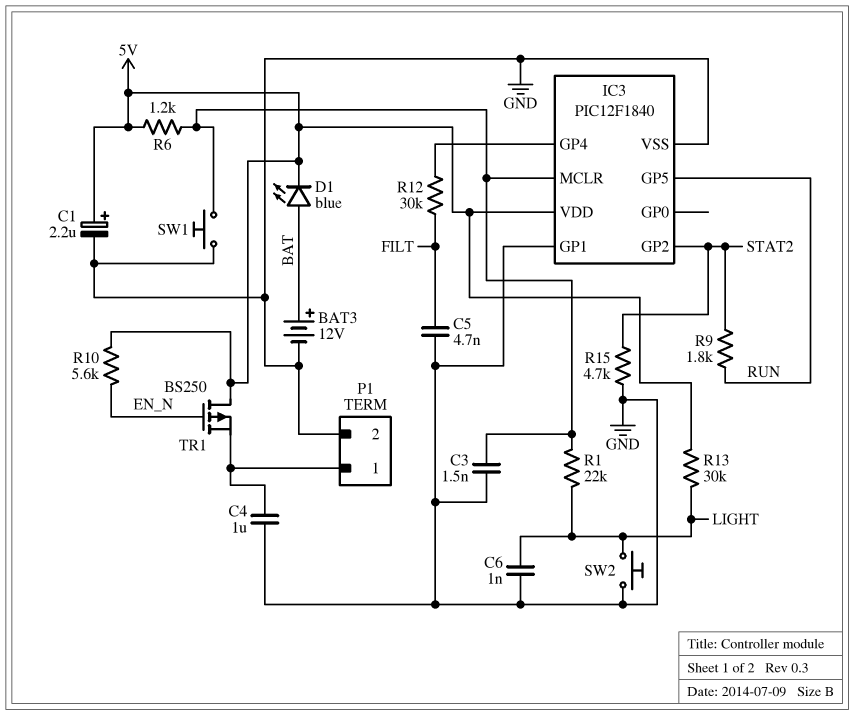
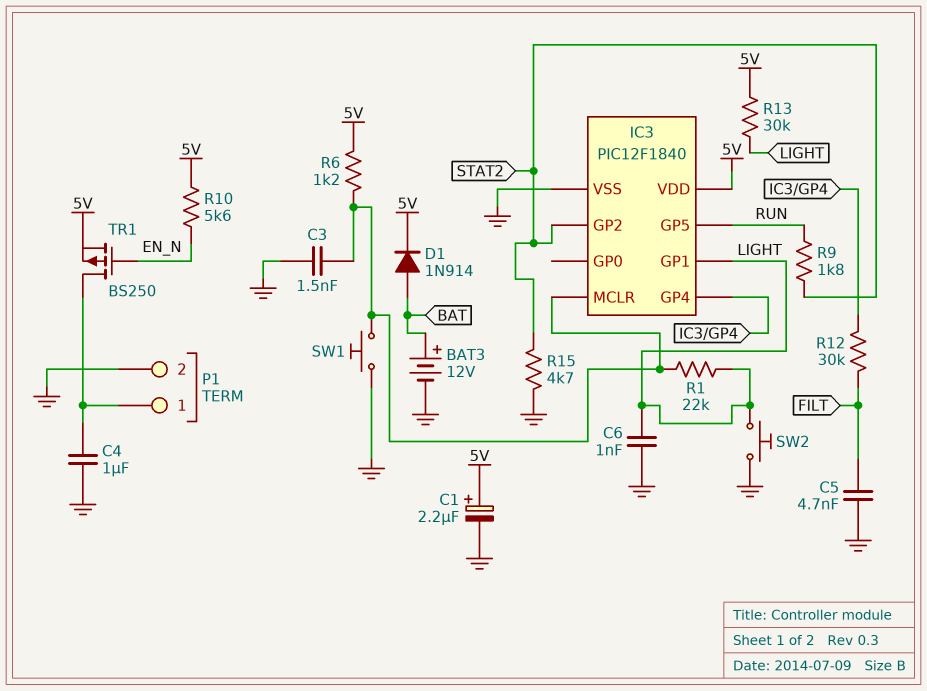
D1: LED blue (A BAT, K 5V) -> diode 1N914 (A BAT, K 5V)
IC3 pin GP1: GND -> LIGHT
TR1: PMOS BS250 (G EN_N, D 5V, S P1/1) -> PMOS BS250 (G EN_N, D P1/1, S 5V)

